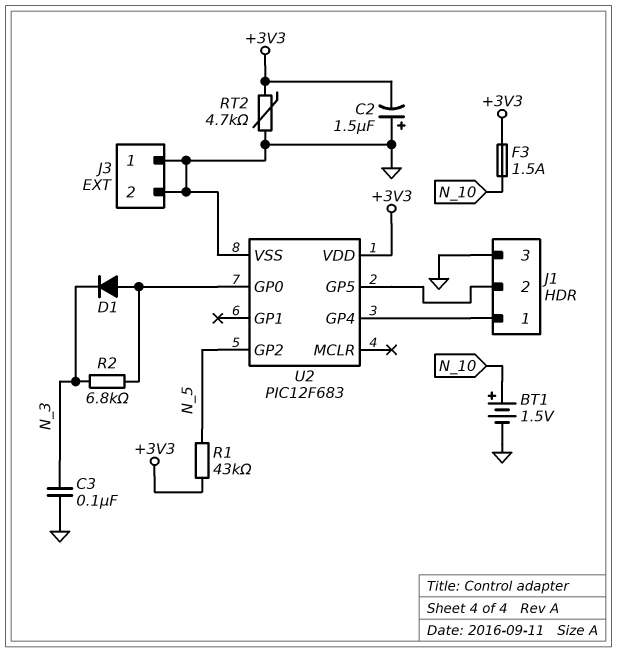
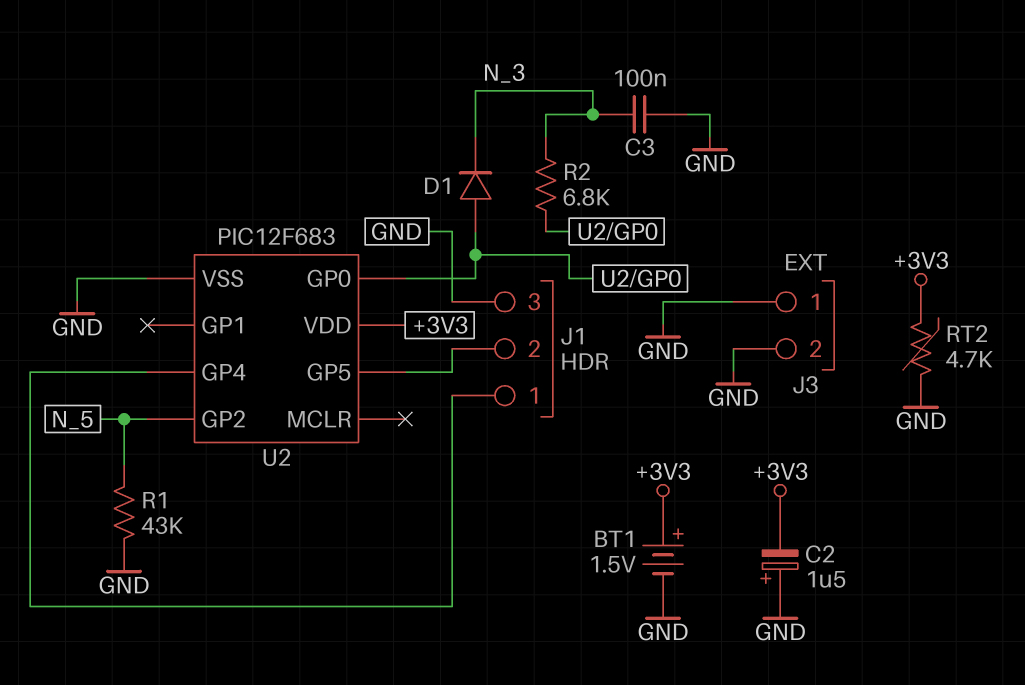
BT1: 1.5V (plus N_10, minus GND) -> 1.5V (plus +3V3, minus GND)
F3: 1.5A (+3V3, N_10) -> none
R1: 43k (+3V3, N_5) -> 43k (GND, N_5)

